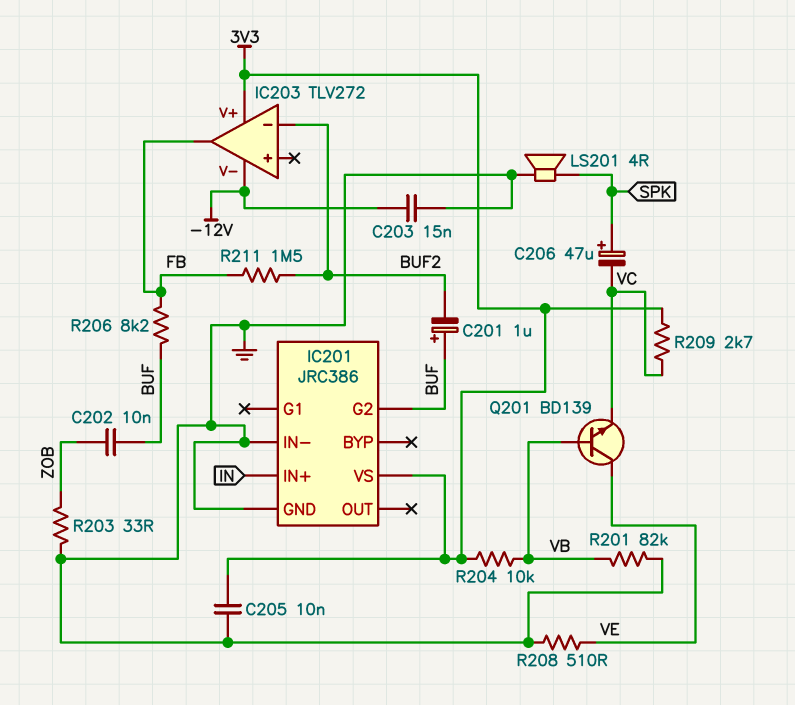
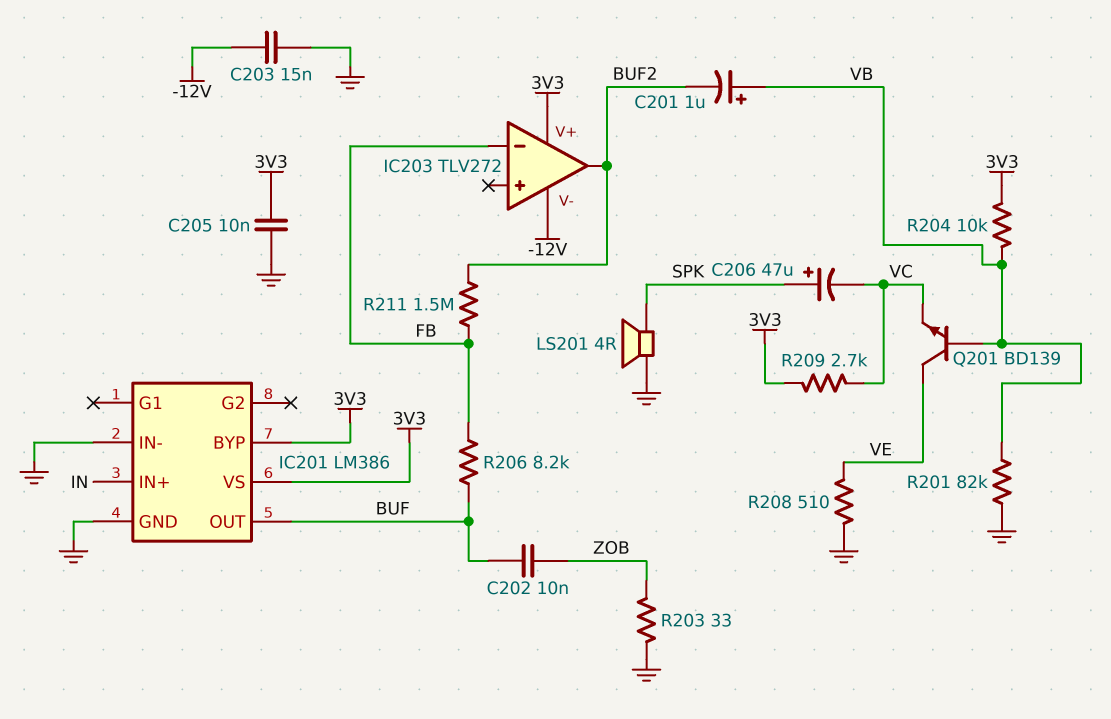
C201: 1uF (plus BUF, minus BUF2) -> 1uF (plus VB, minus BUF2)
IC201: JRC386 -> LM386
IC201 pin BYP: none -> 3V3
IC201 pin G2: BUF -> none
IC201 pin OUT: none -> BUF
IC203 pin in-: BUF2 -> FB
IC203 pin out: FB -> BUF2

